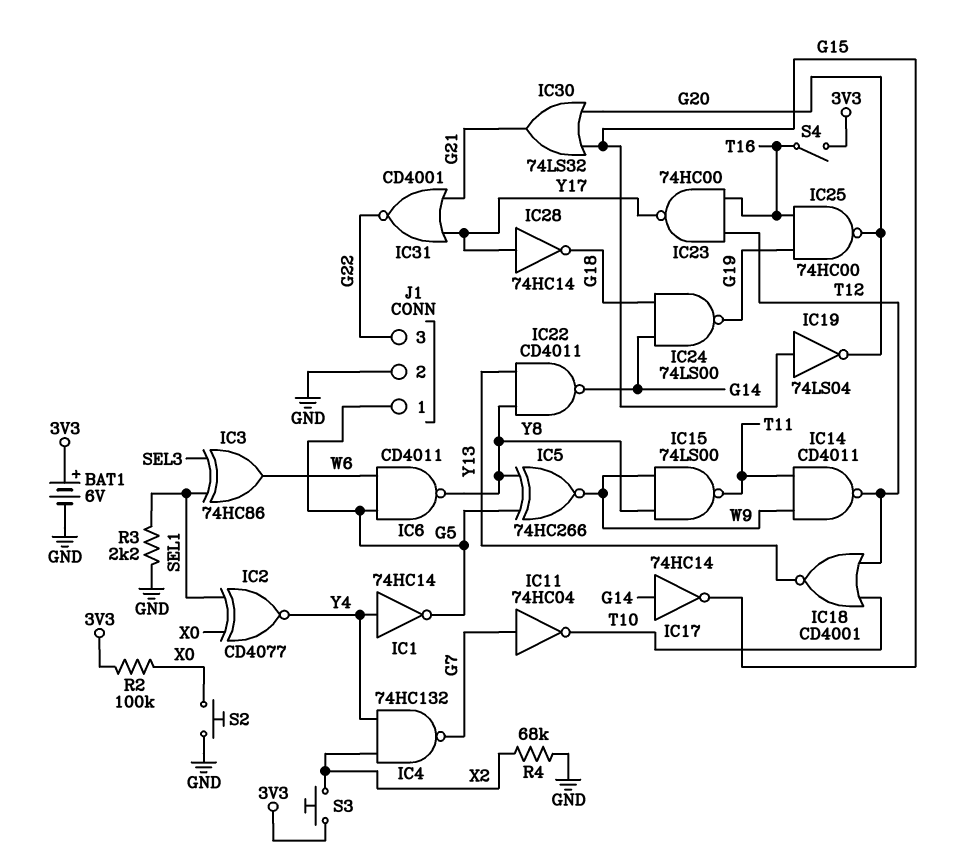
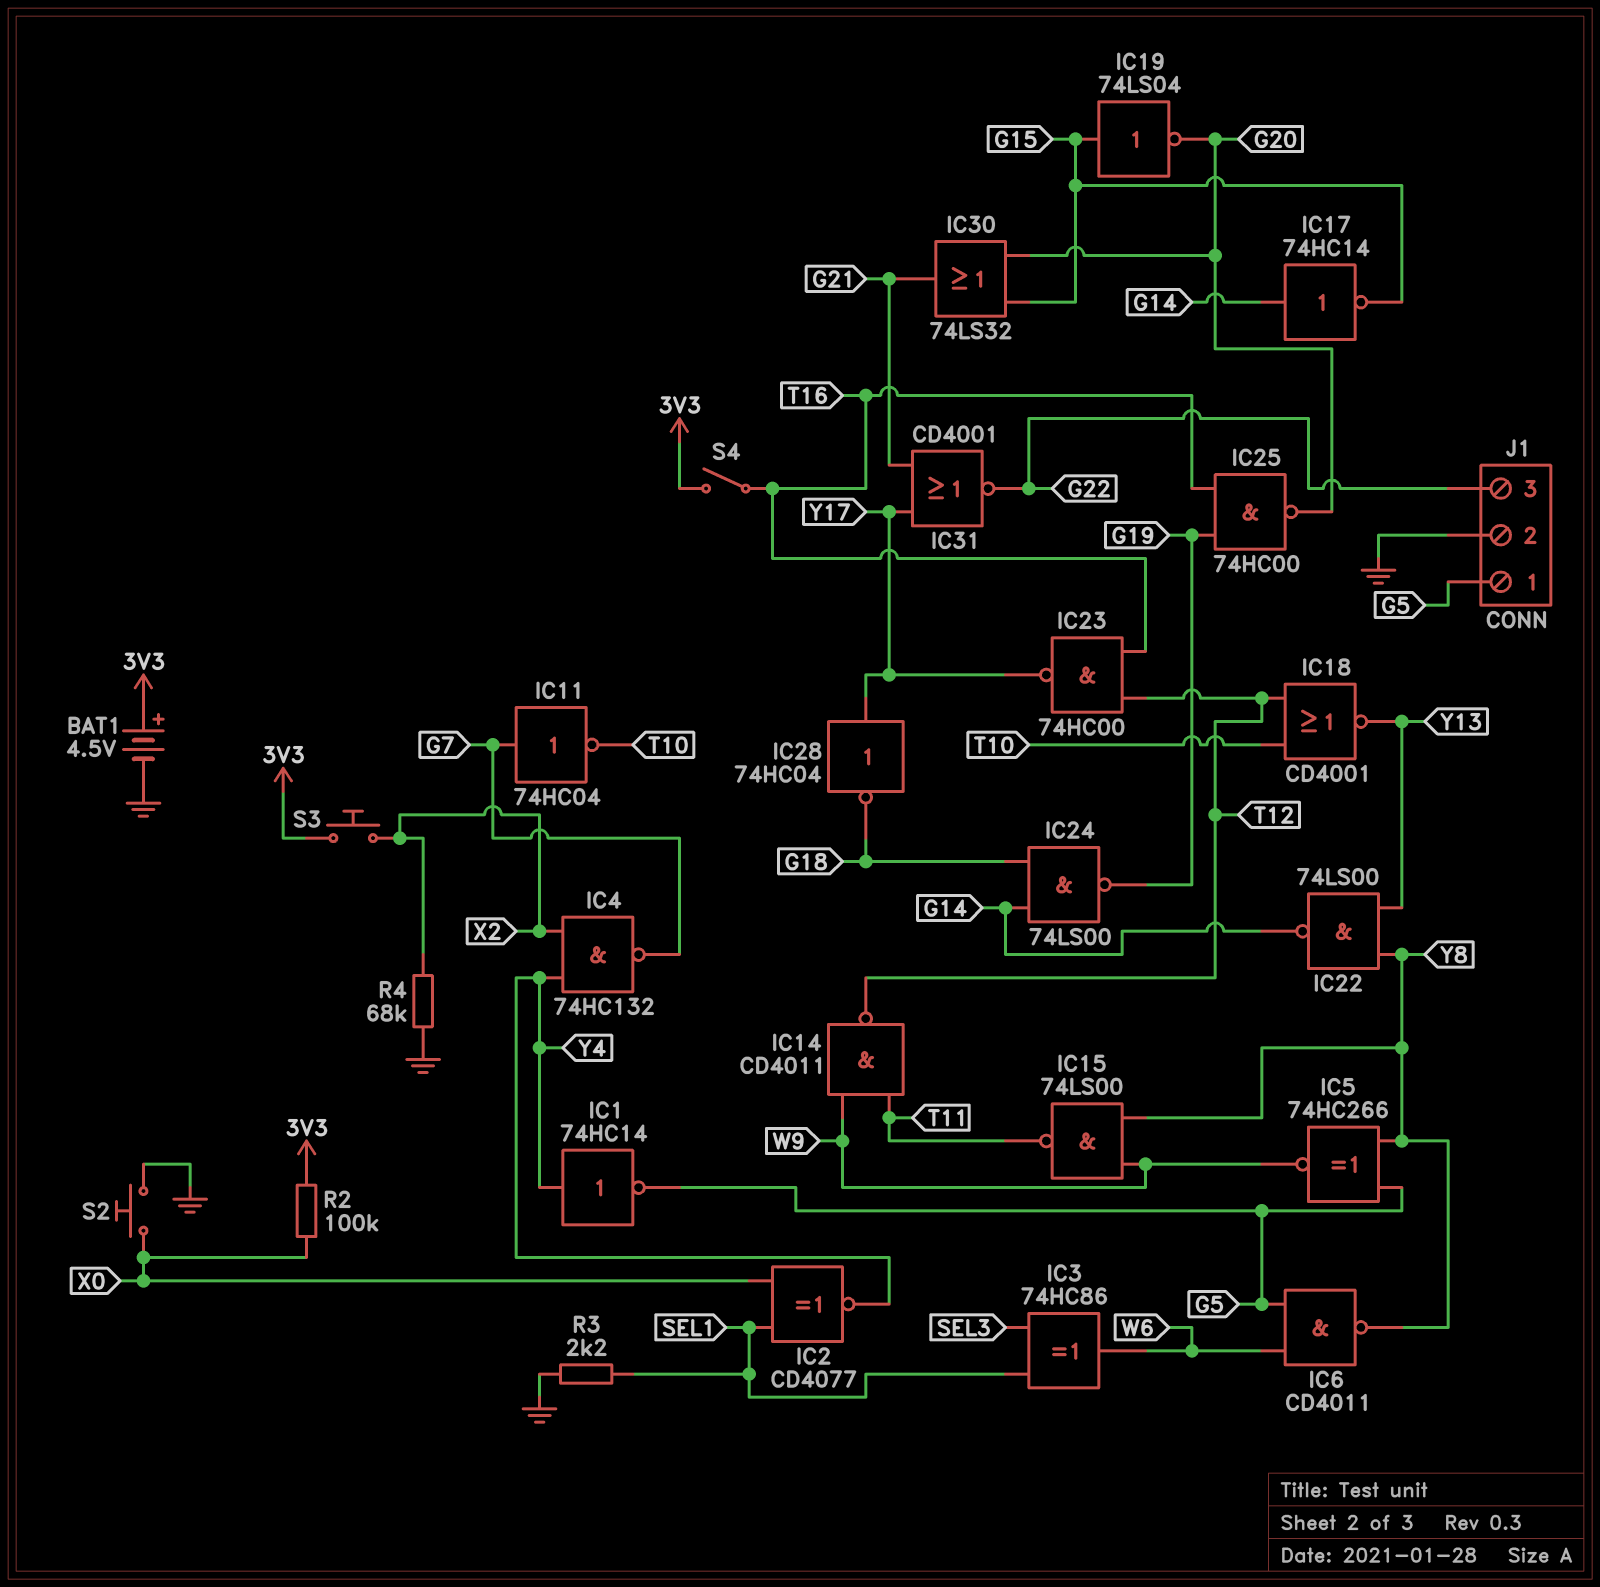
BAT1: 6V (plus 3V3, minus GND) -> 4.5V (plus 3V3, minus GND)
IC22: NAND CD4011 (in Y8, in Y13, out G14) -> NAND 74LS00 (in Y8, in Y13, out G14)
IC28: NOT 74HC14 (in Y17, out G18) -> NOT 74HC04 (in Y17, out G18)

